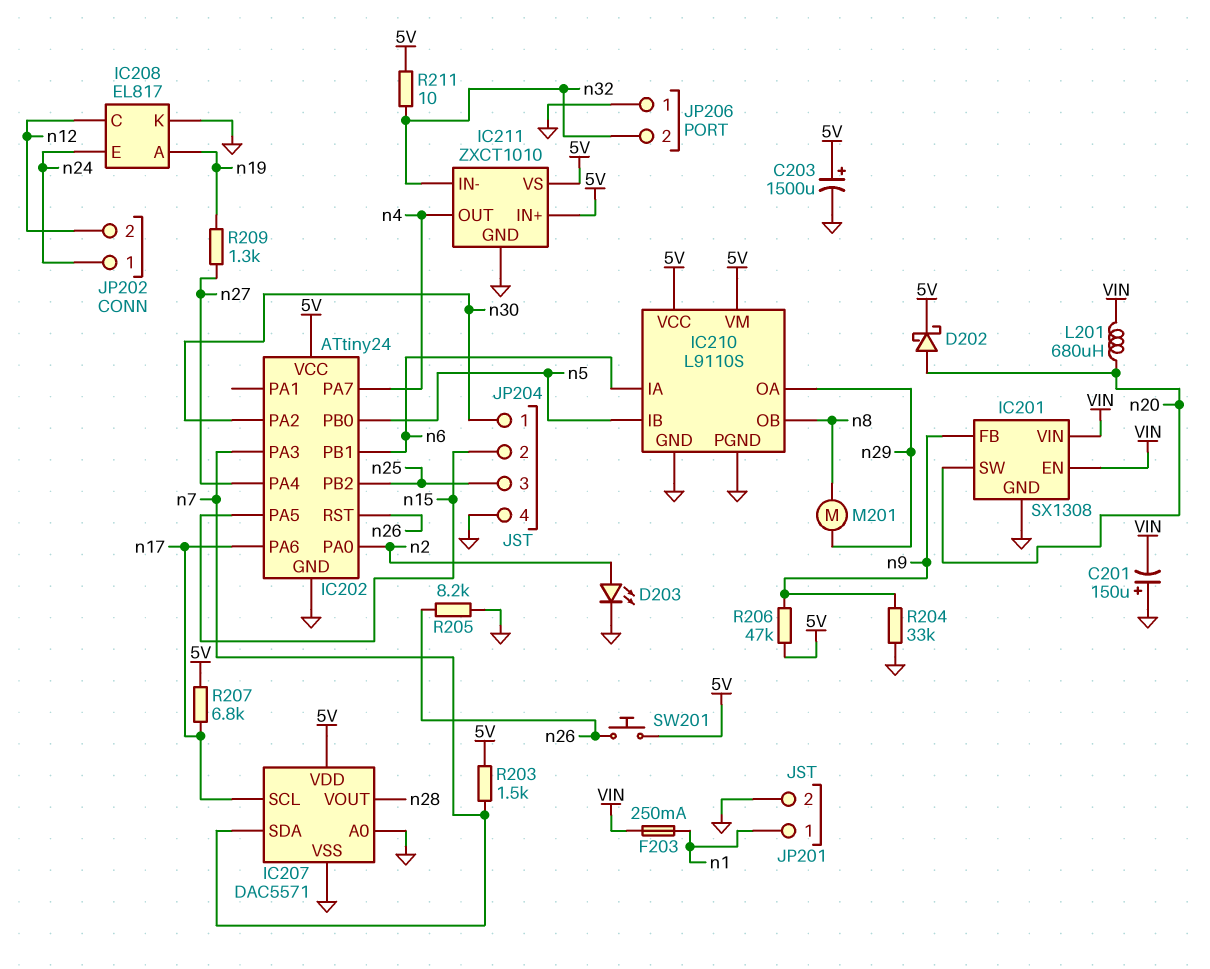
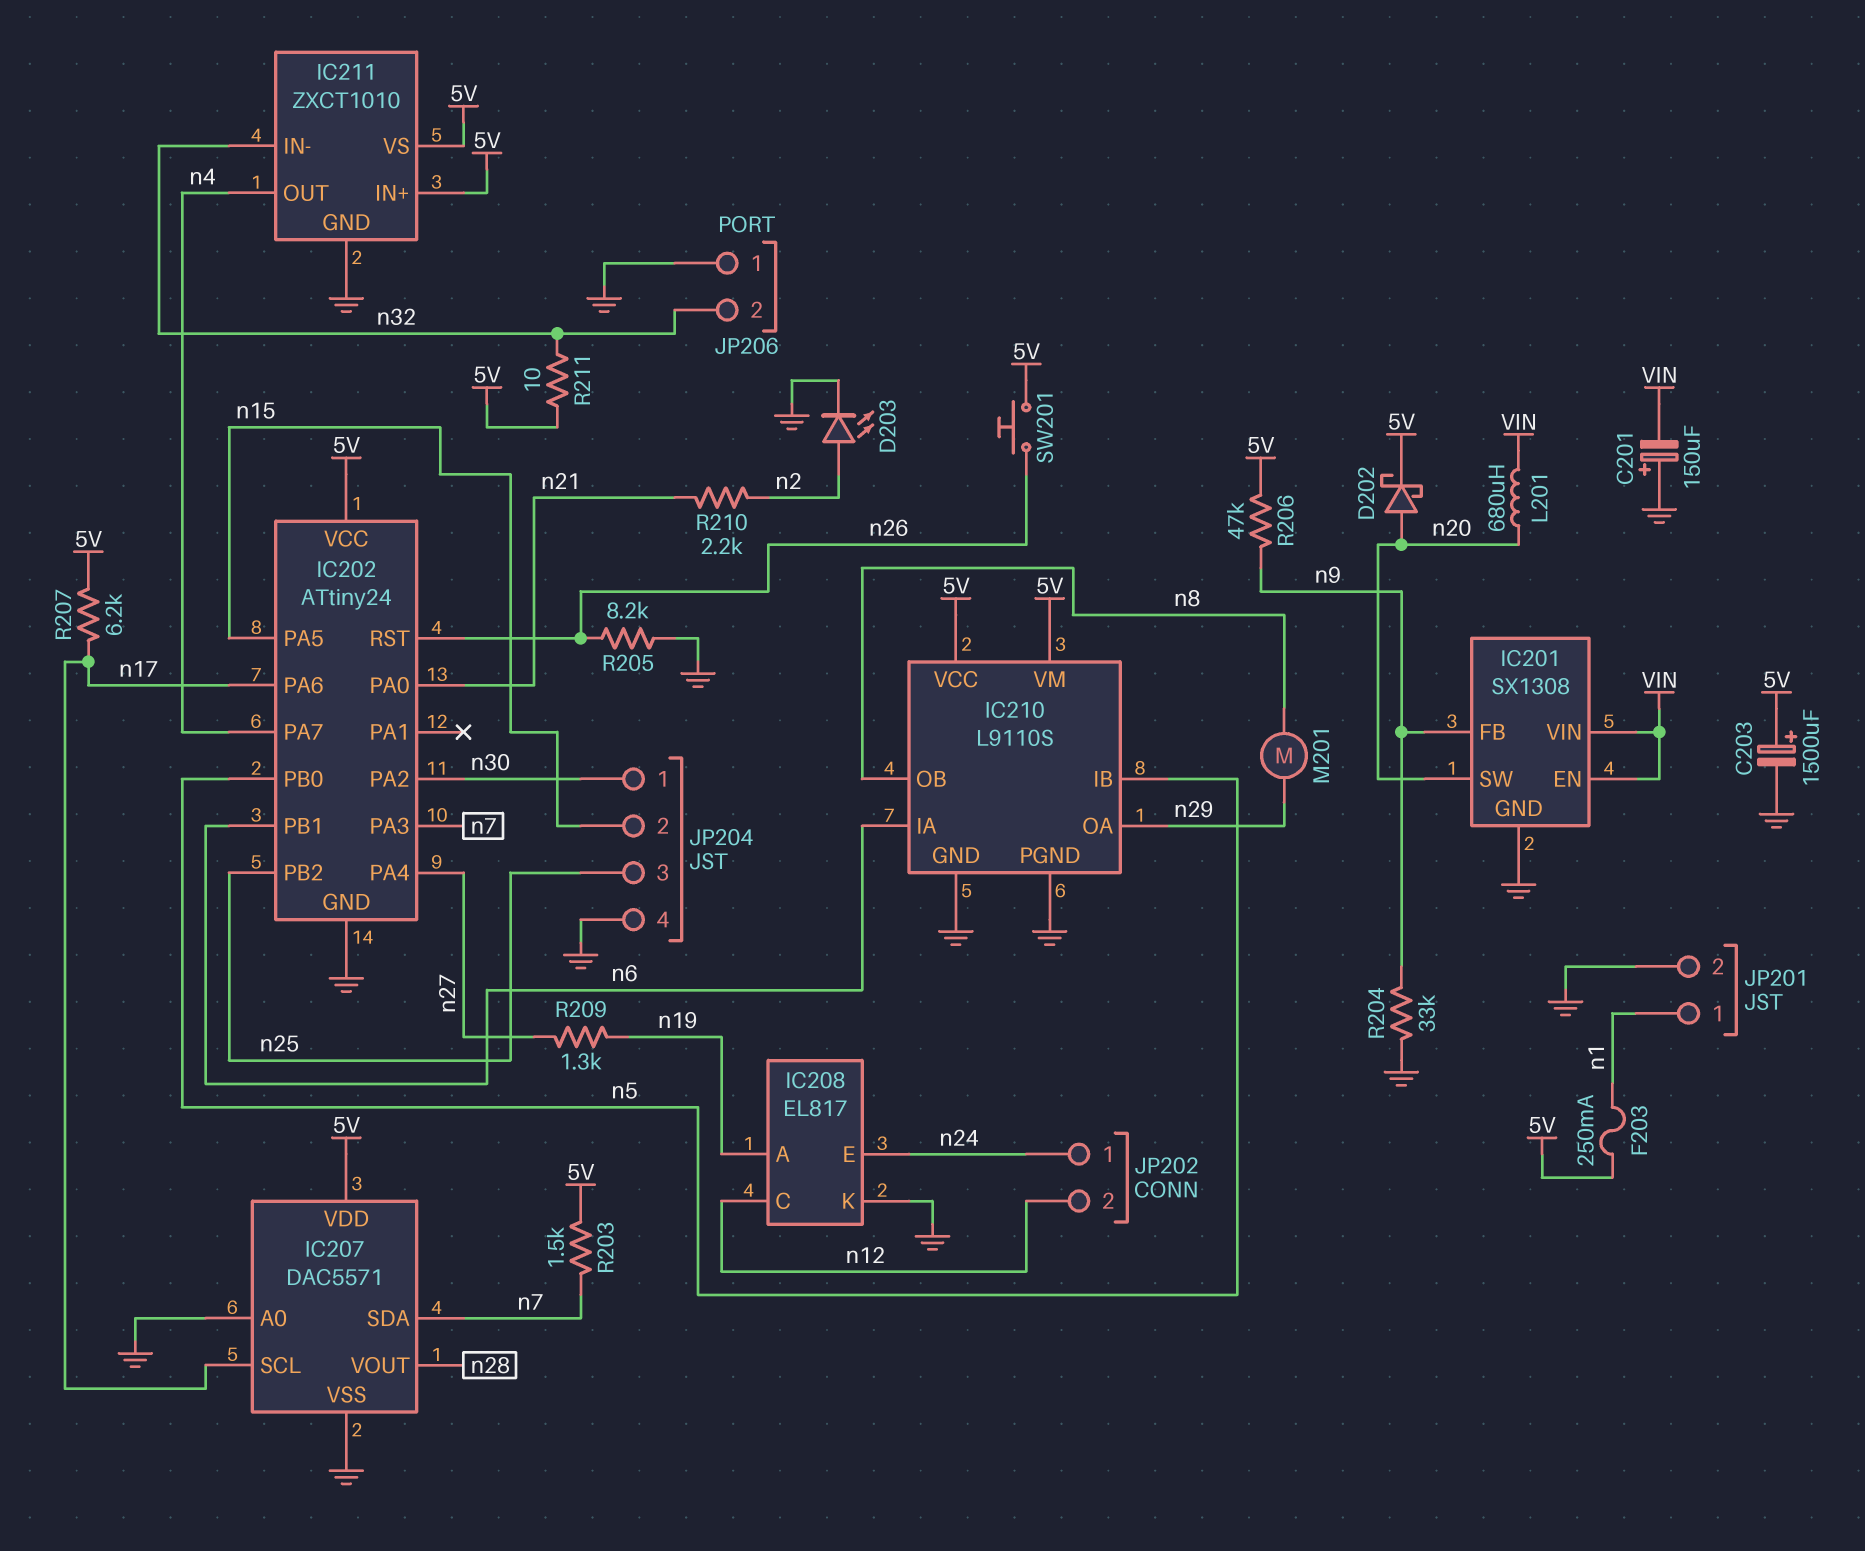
F203: 250mA (VIN, n1) -> 250mA (5V, n1)
IC202 pin PA0: n2 -> n21
R207: 6.8k (5V, n17) -> 6.2k (5V, n17)
R210: none -> 2.2k (n2, n21)

